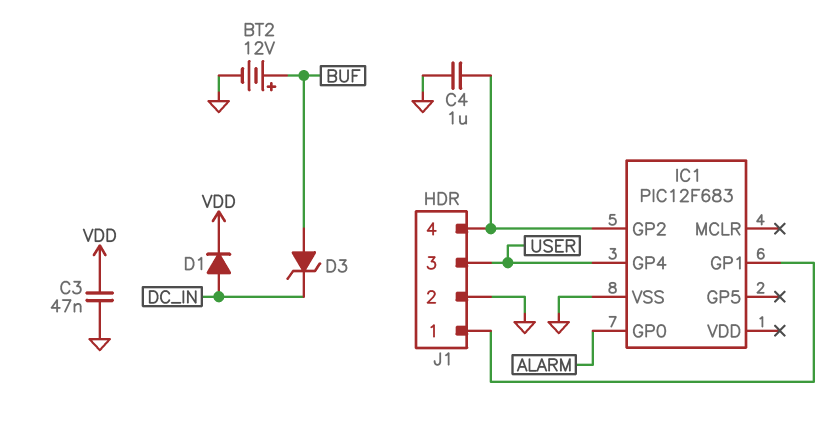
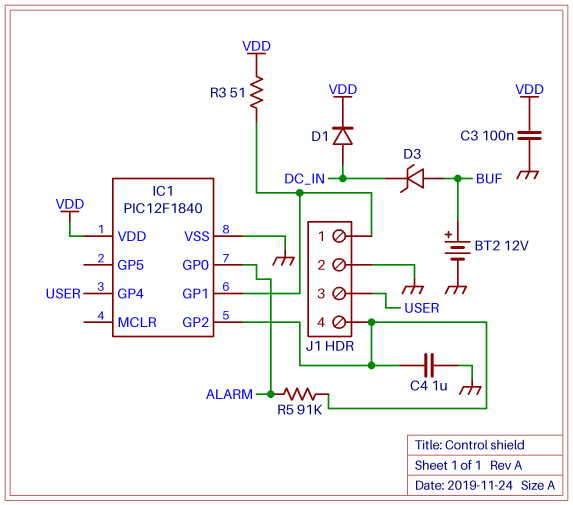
C3: 47nF (GND, VDD) -> 100nF (GND, VDD)
IC1: PIC12F683 -> PIC12F1840
IC1 pin VDD: none -> VDD
R3: none -> 51 (IC1/GP1, VDD)
R5: none -> 91k (ALARM, IC1/GP2)

